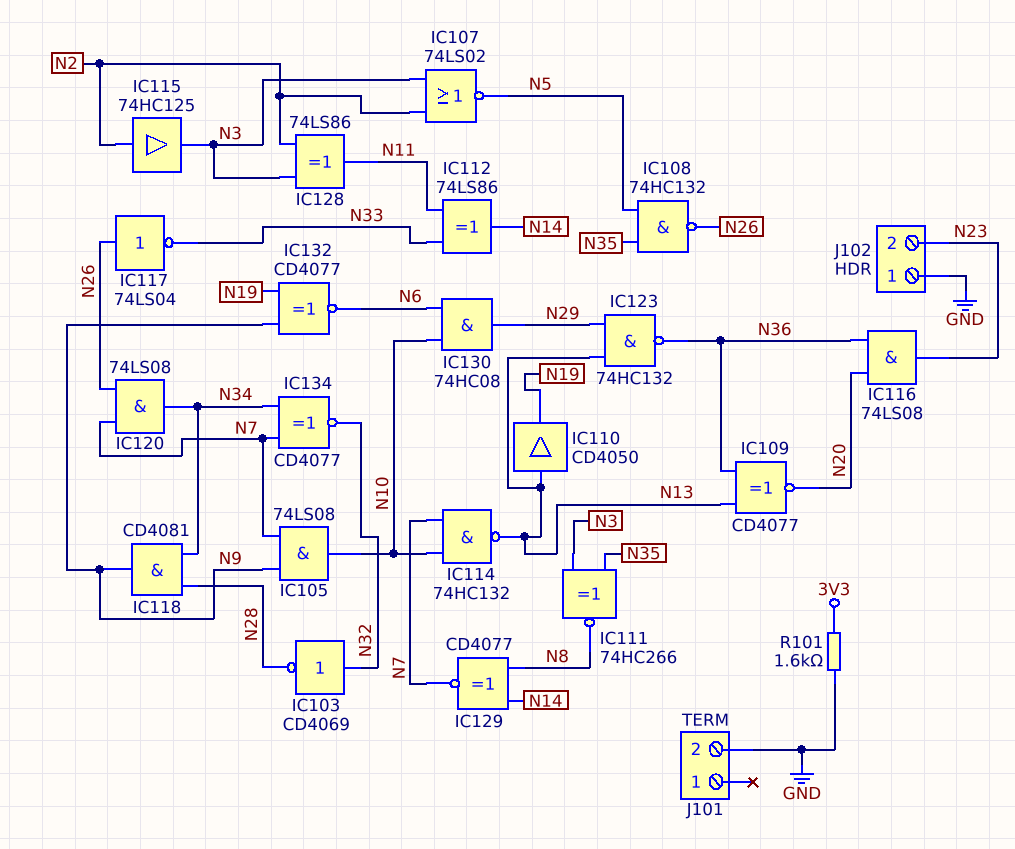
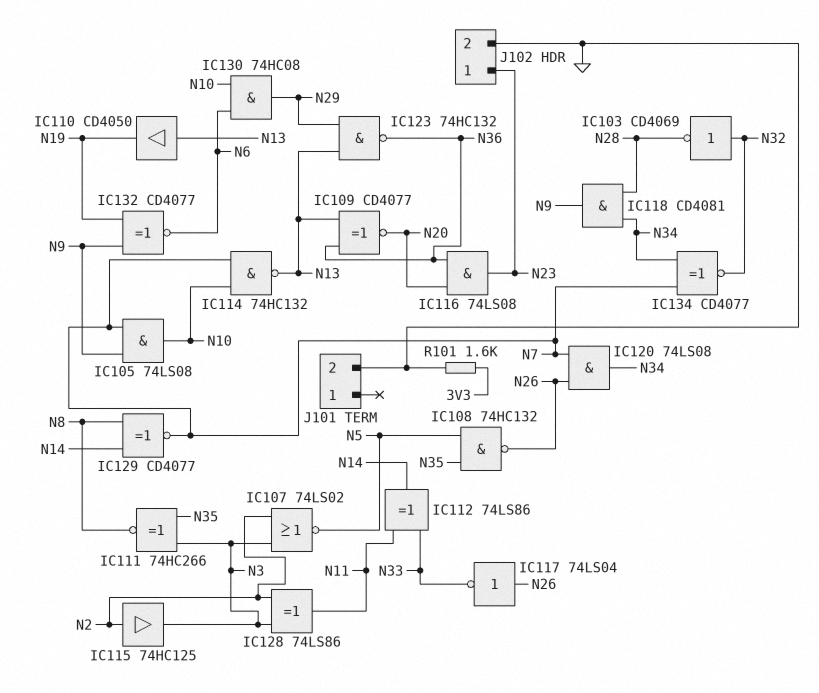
J102 pin 1: GND -> N23
J102 pin 2: N23 -> GND

